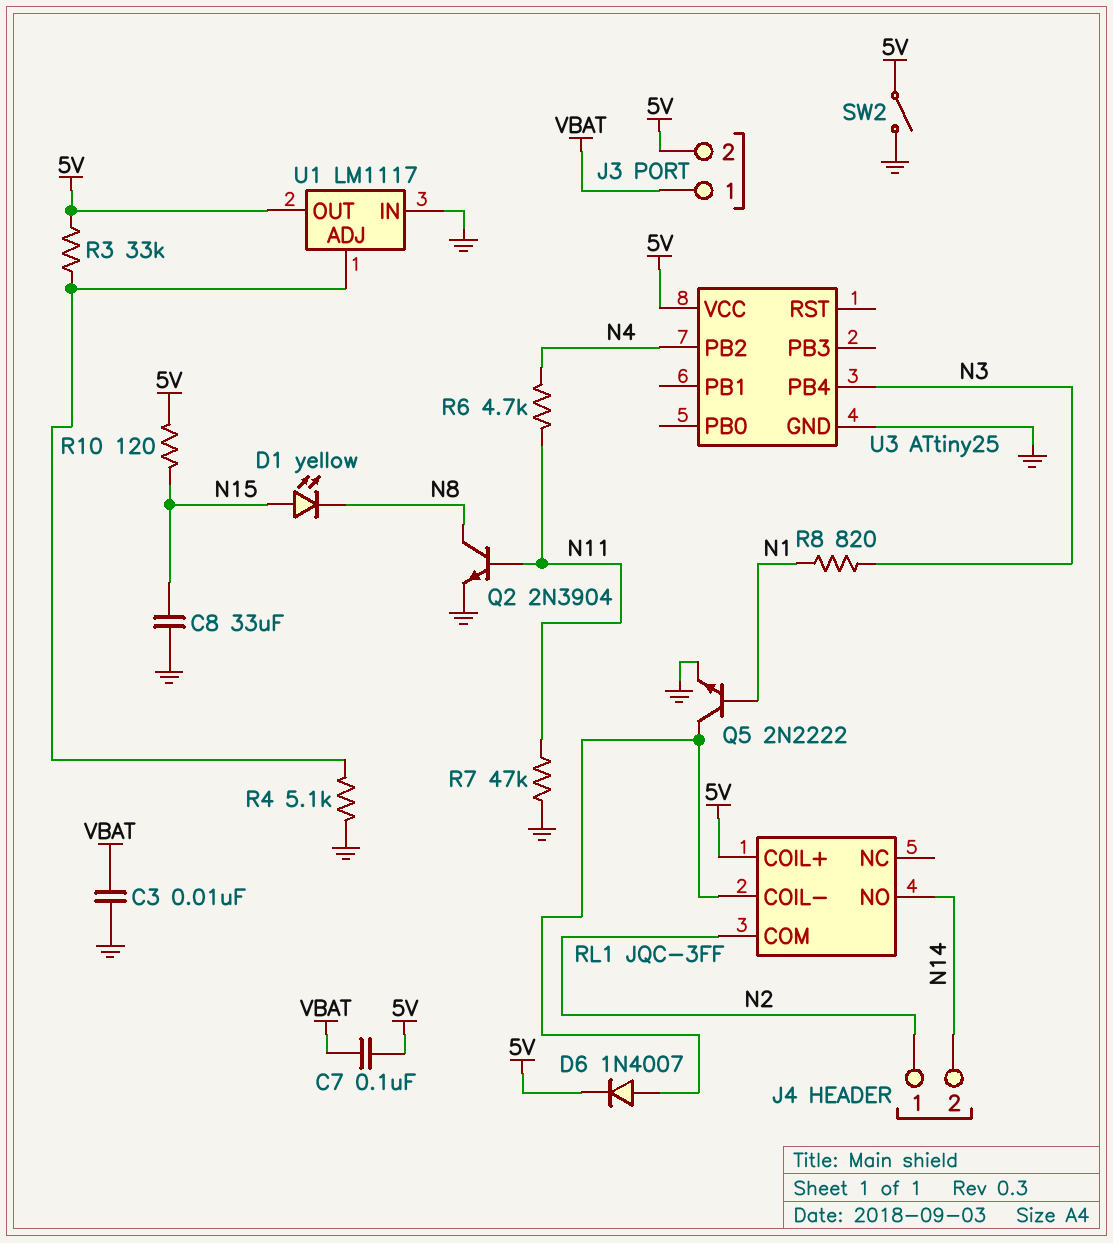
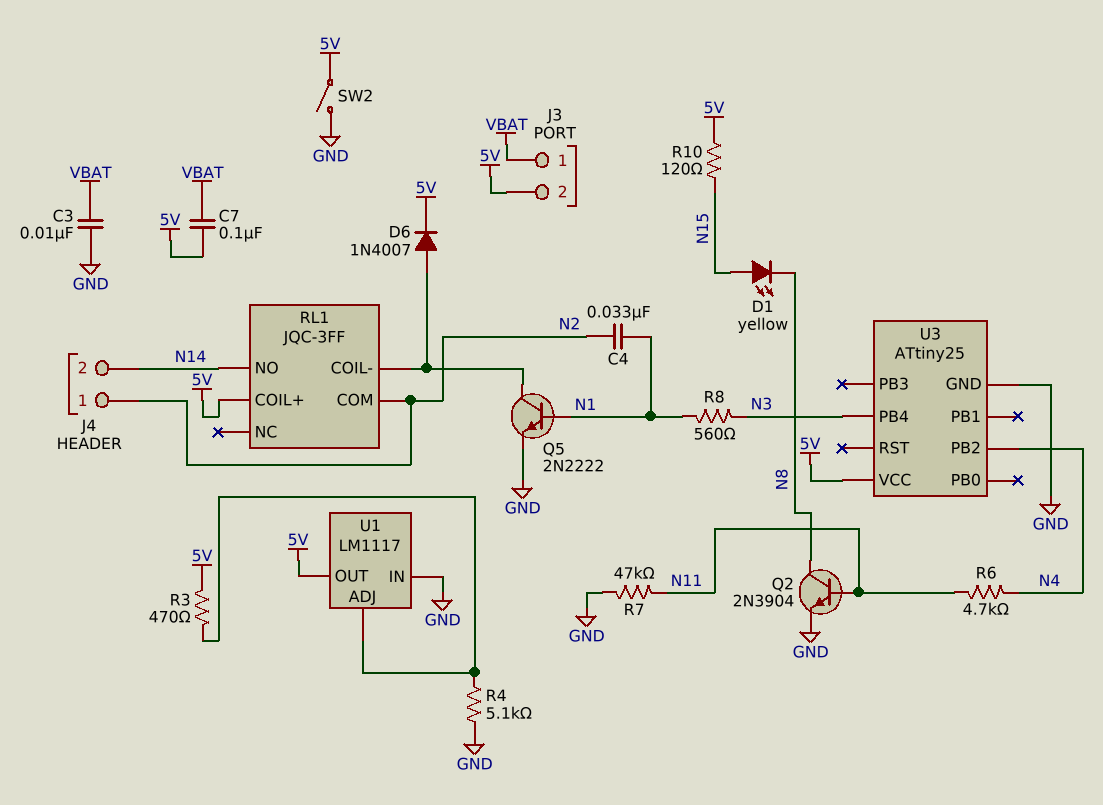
C4: none -> 33nF (N1, N2)
C8: 33uF (GND, N15) -> none
R3: 33k (5V, U1/ADJ) -> 470 (5V, U1/ADJ)
R8: 820 (N1, N3) -> 560 (N1, N3)

